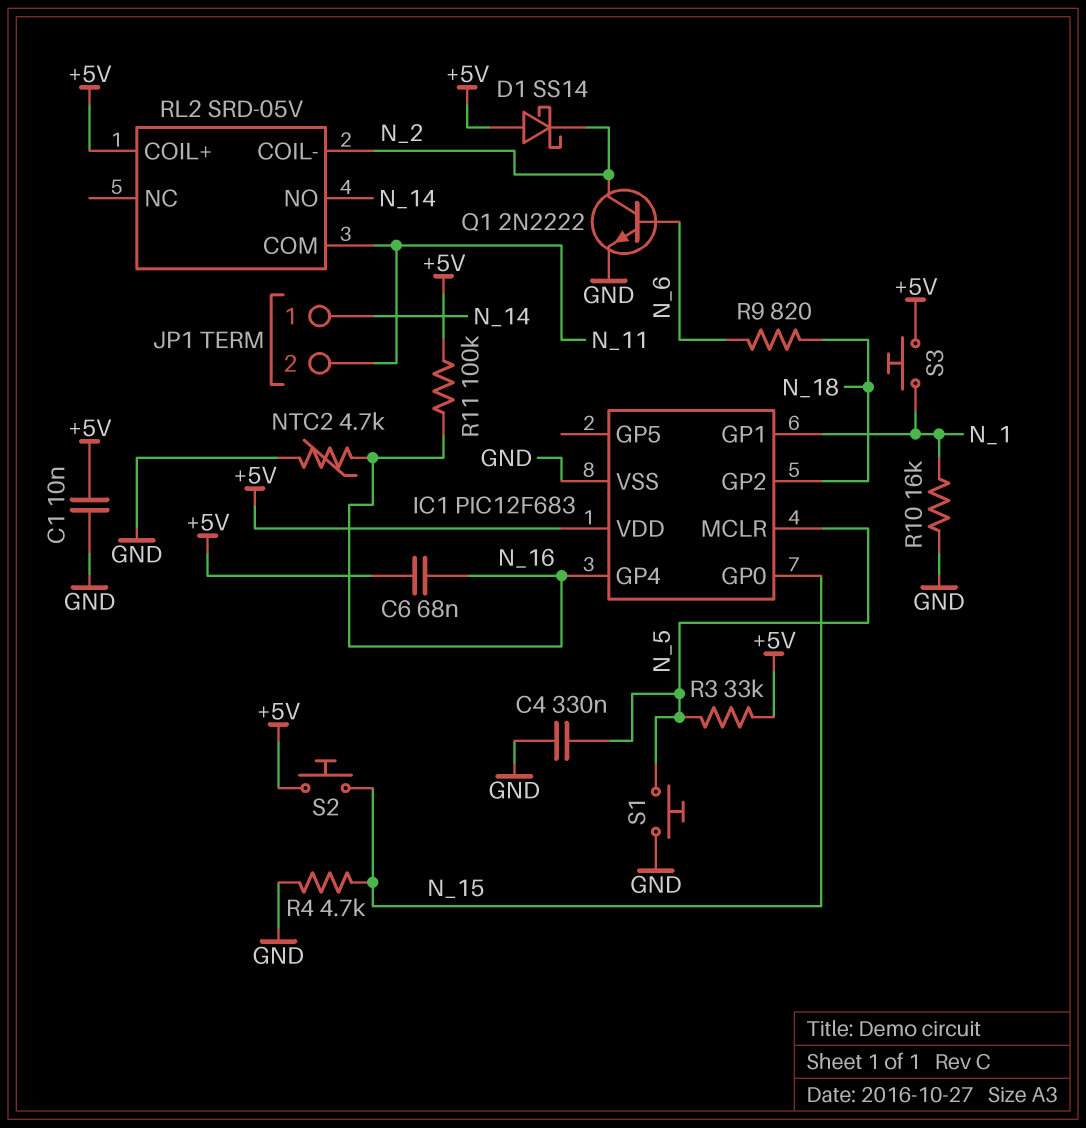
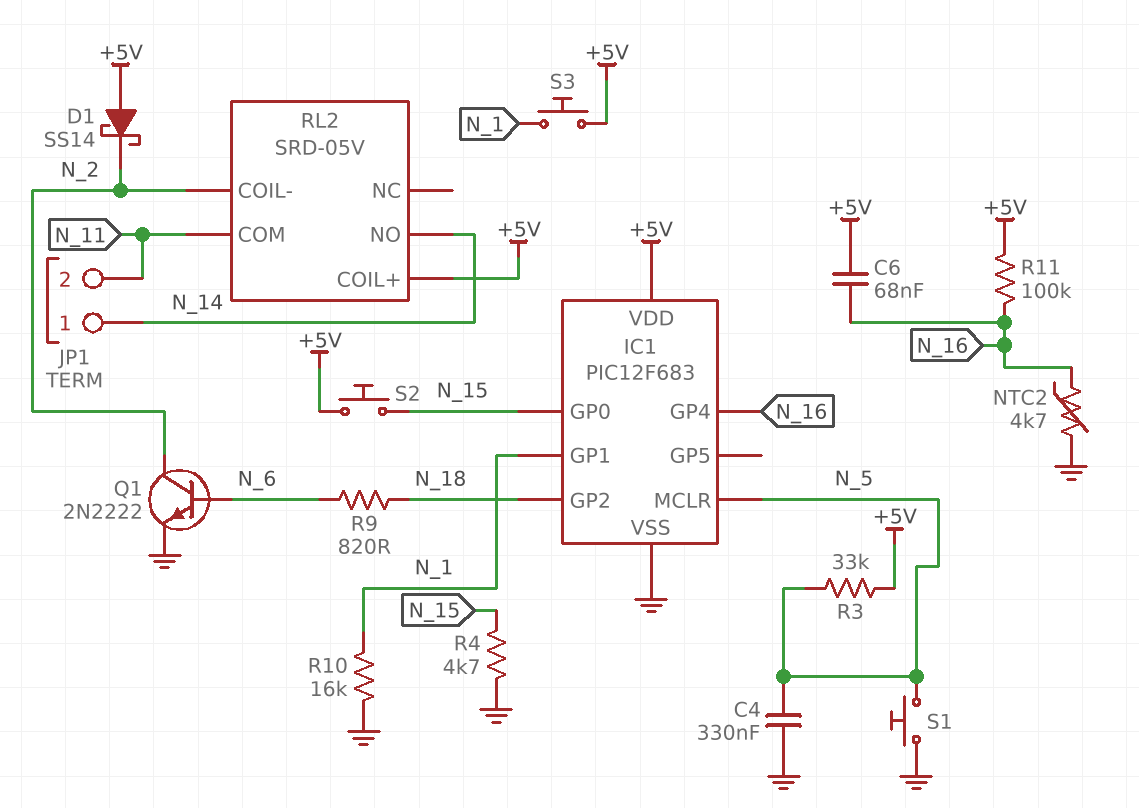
C1: 10nF (+5V, GND) -> none

